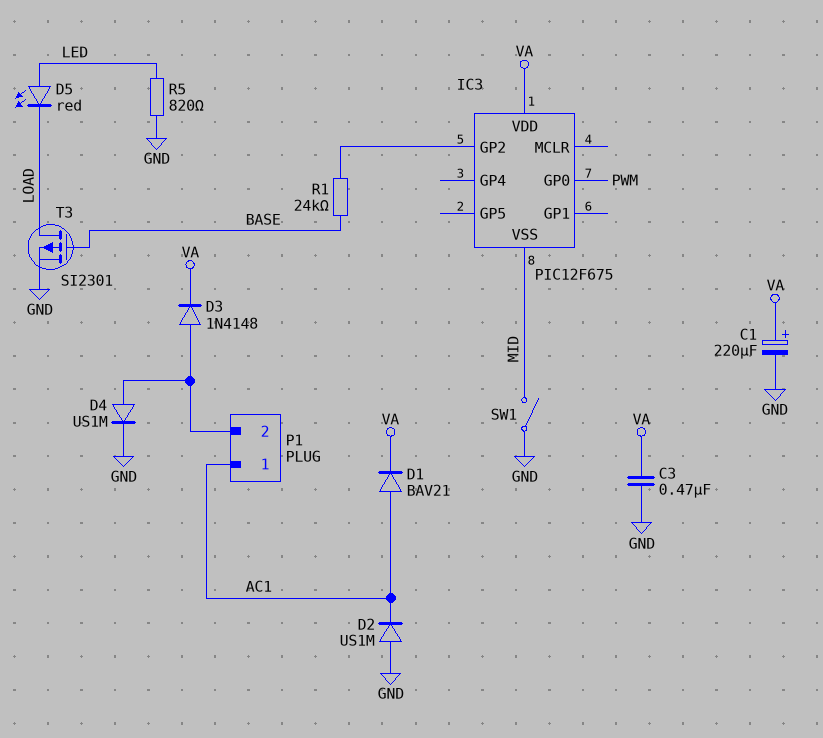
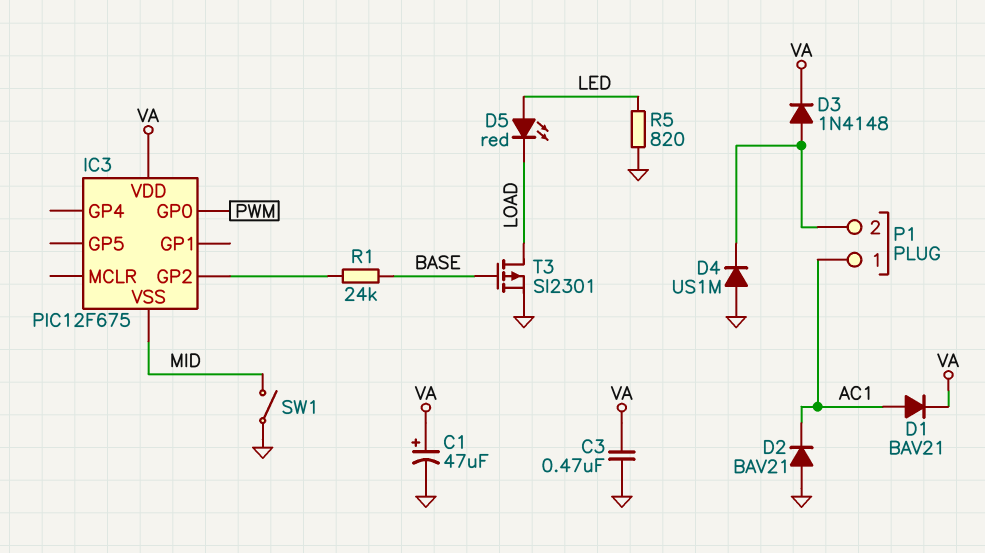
C1: 220uF (plus VA, minus GND) -> 47uF (plus VA, minus GND)
D2: diode US1M (A GND, K AC1) -> diode BAV21 (A GND, K AC1)
D4: diode US1M (A P1/2, K GND) -> diode US1M (A GND, K P1/2)

